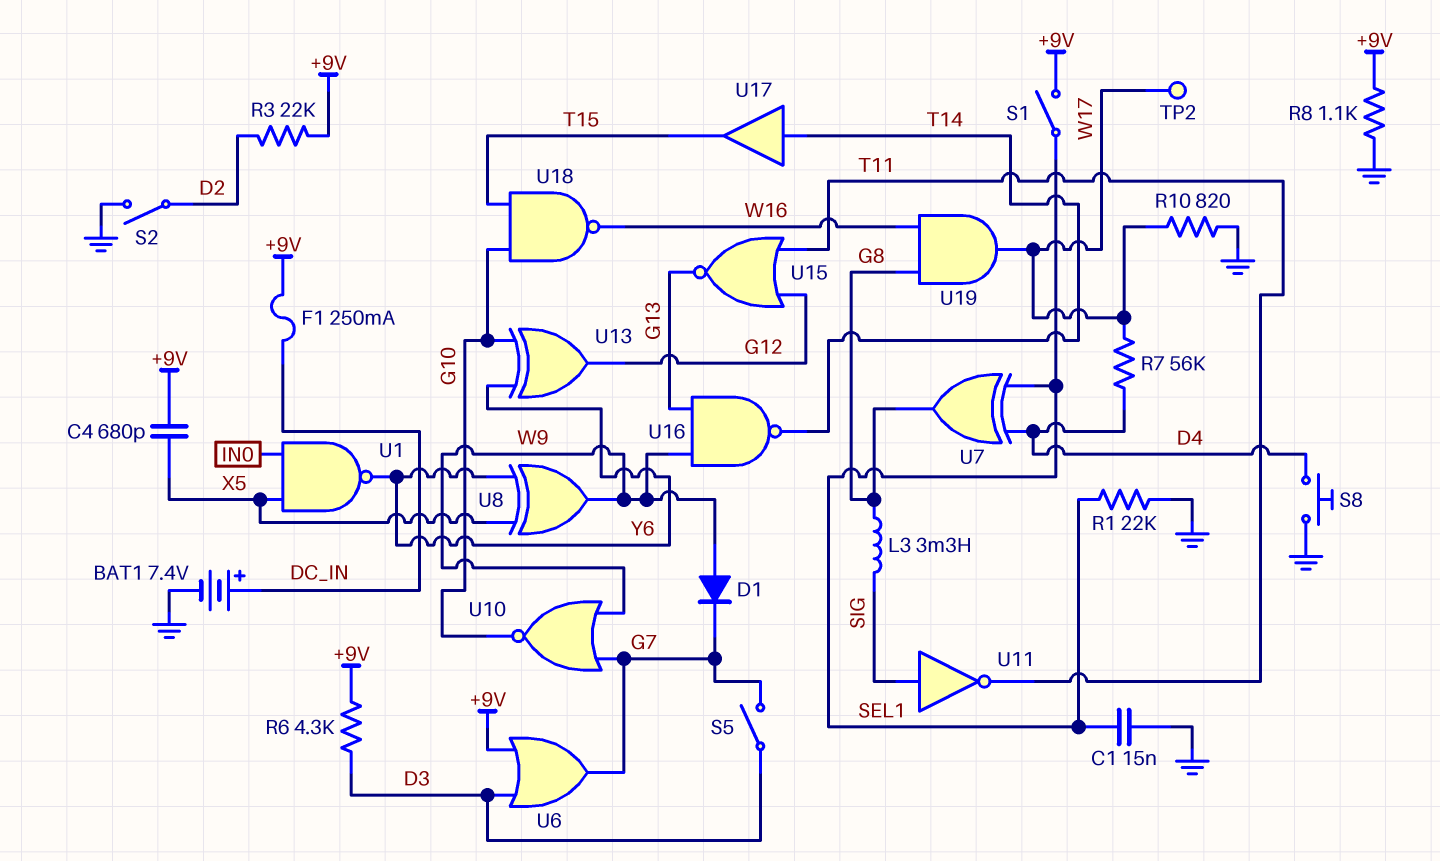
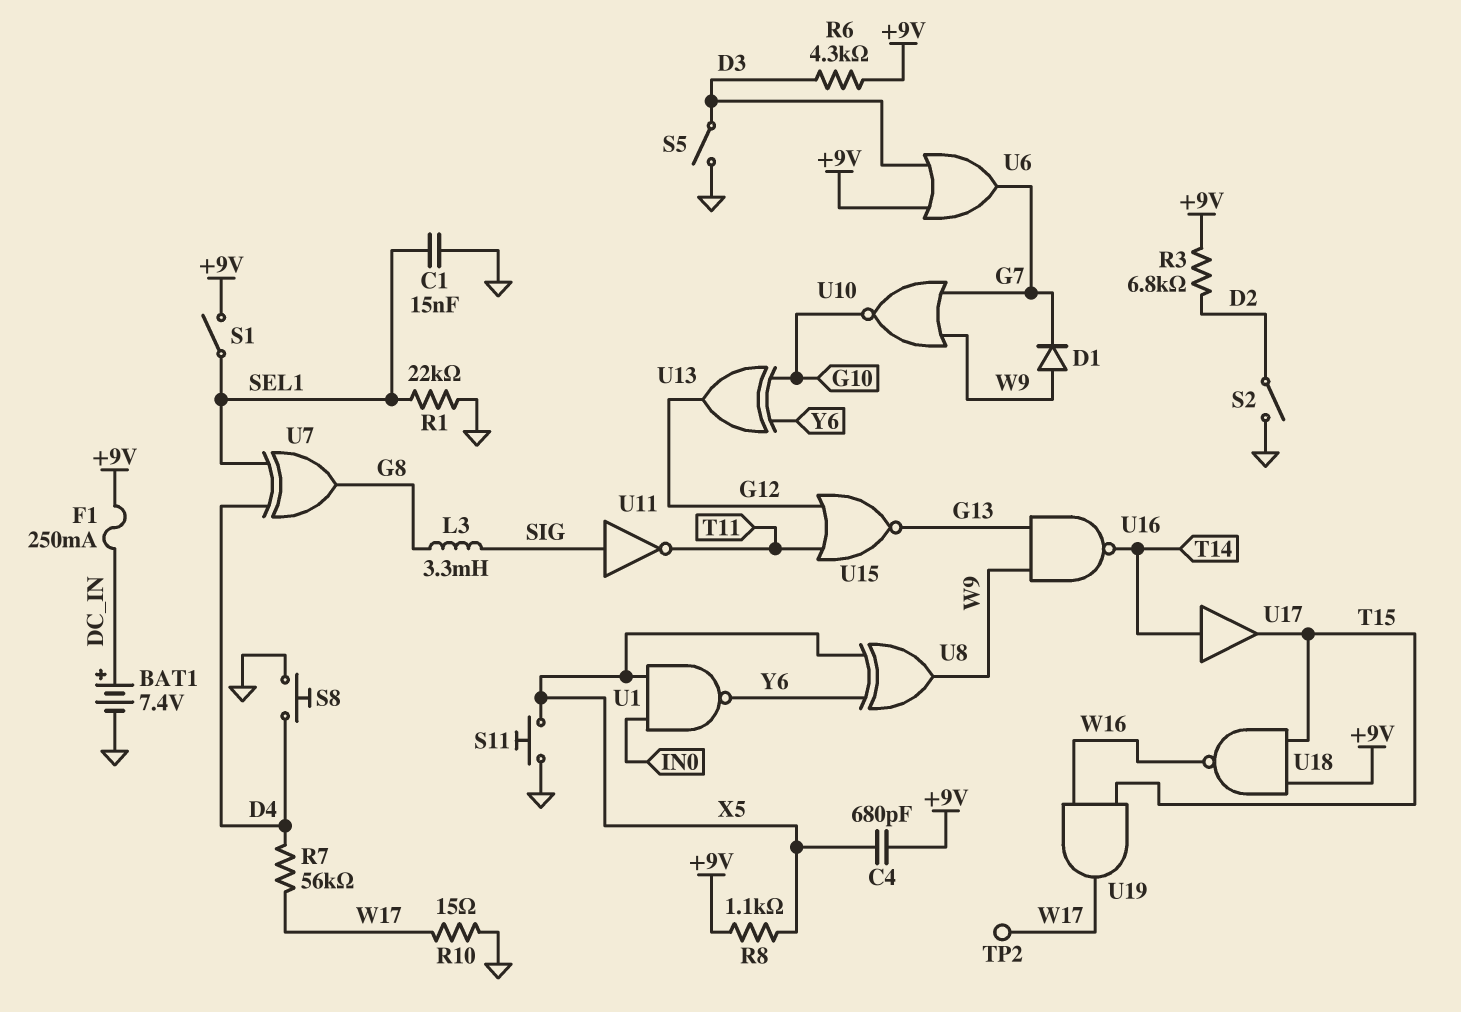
R3: 22k (+9V, D2) -> 6.8k (+9V, D2)
R8: 1.1k (+9V, GND) -> 1.1k (+9V, X5)
R10: 820 (GND, W17) -> 15 (GND, W17)
S5: switch (D3, G7) -> switch (D3, GND)
S11: none -> button (GND, X5)
U18: NAND (in G10, in T15, out W16) -> NAND (in +9V, in T15, out W16)
U19: AND (in G8, in W16, out W17) -> AND (in T15, in W16, out W17)

